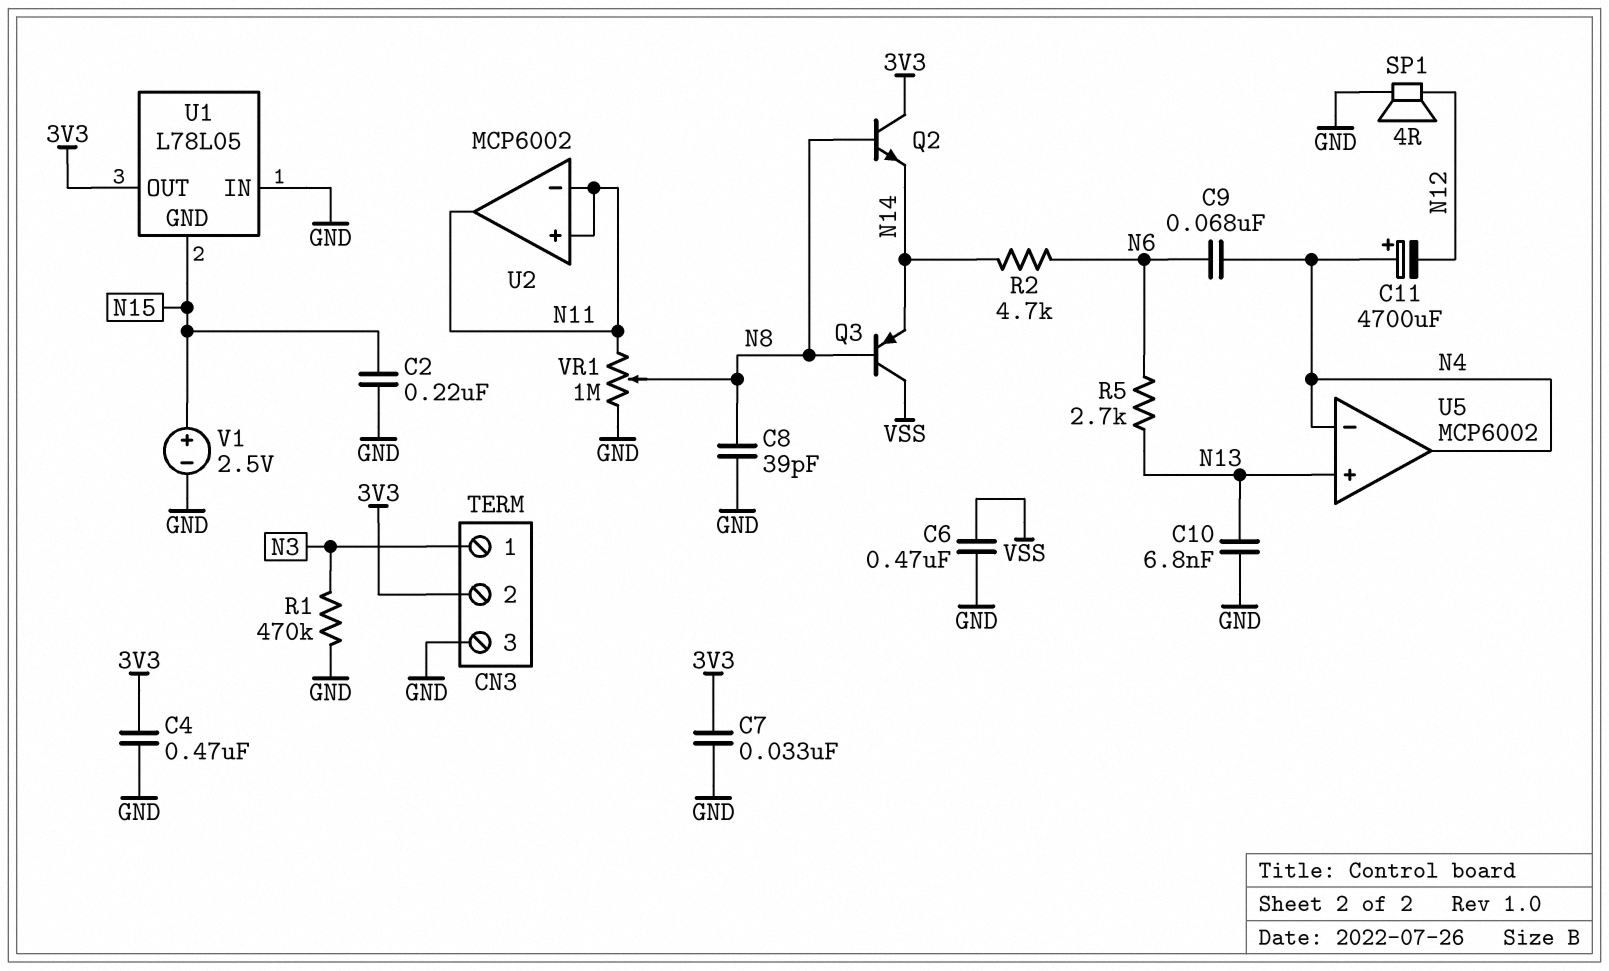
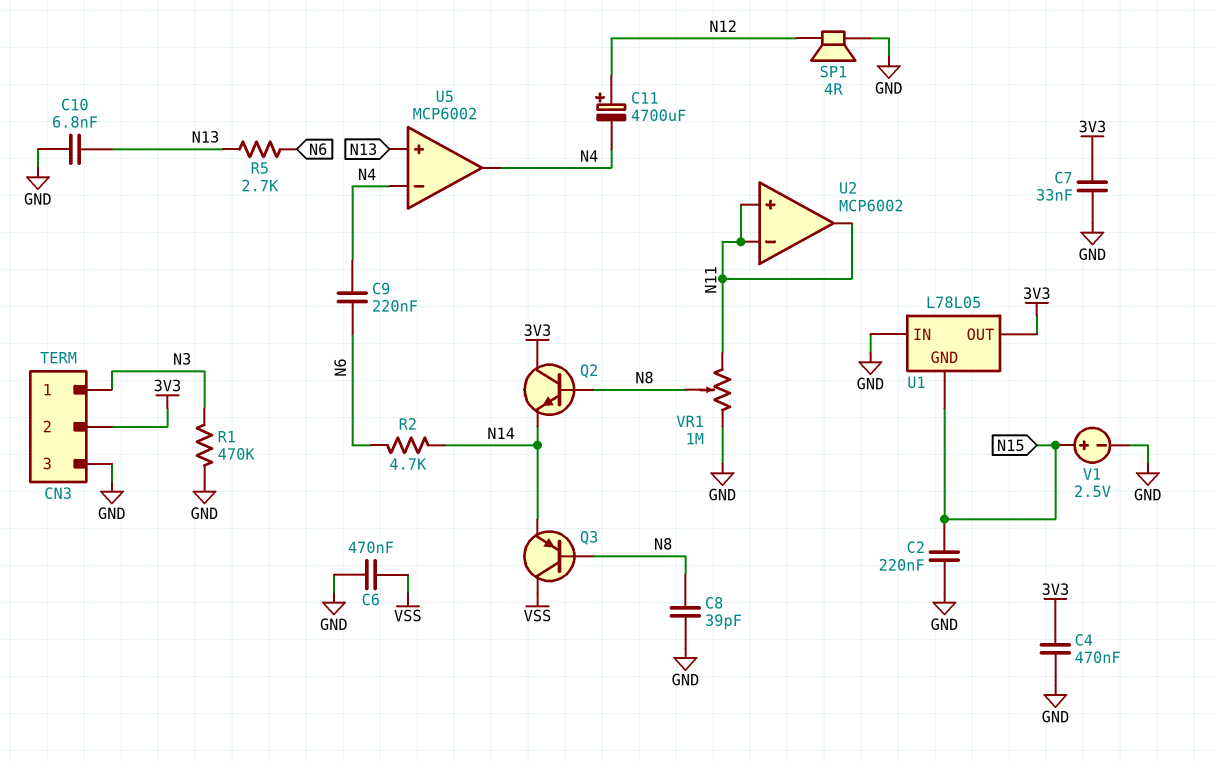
C9: 68nF (N4, N6) -> 220nF (N4, N6)
C11: 4700uF (plus N4, minus N12) -> 4700uF (plus N12, minus N4)

